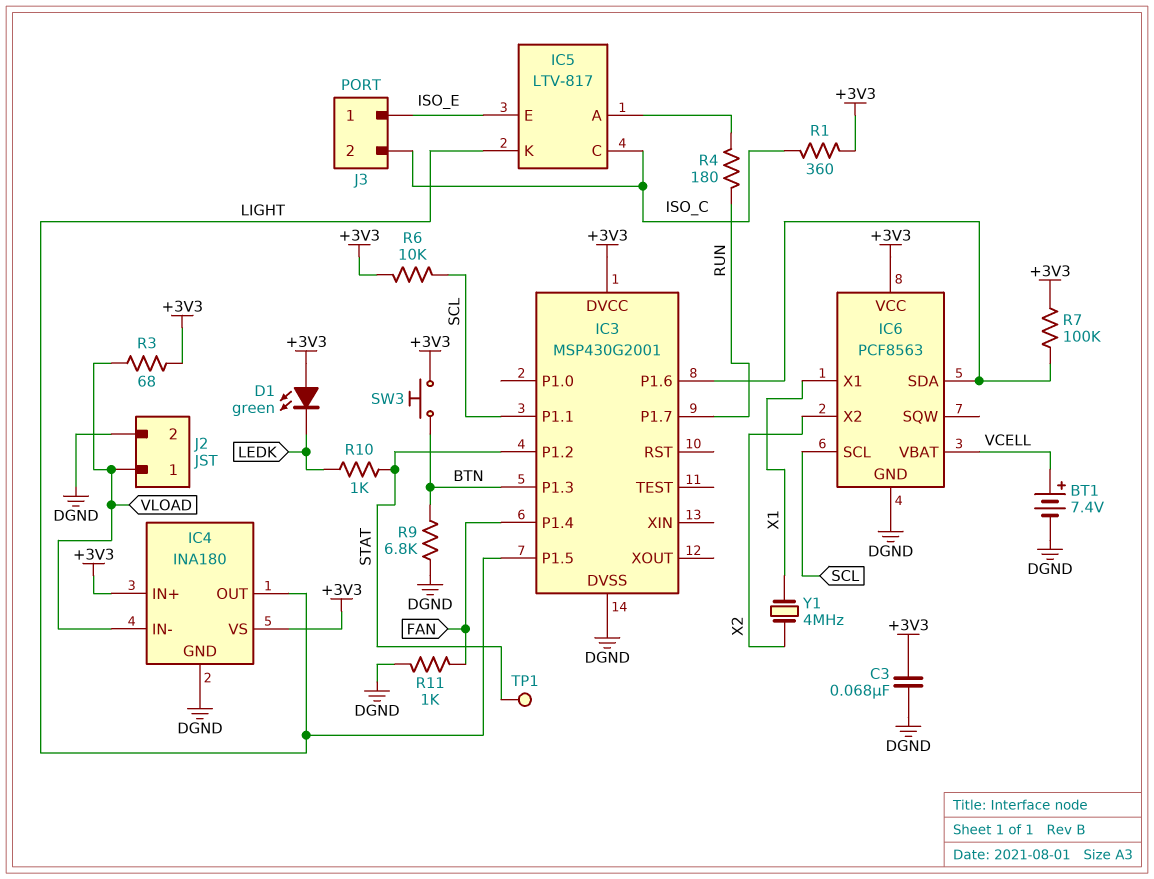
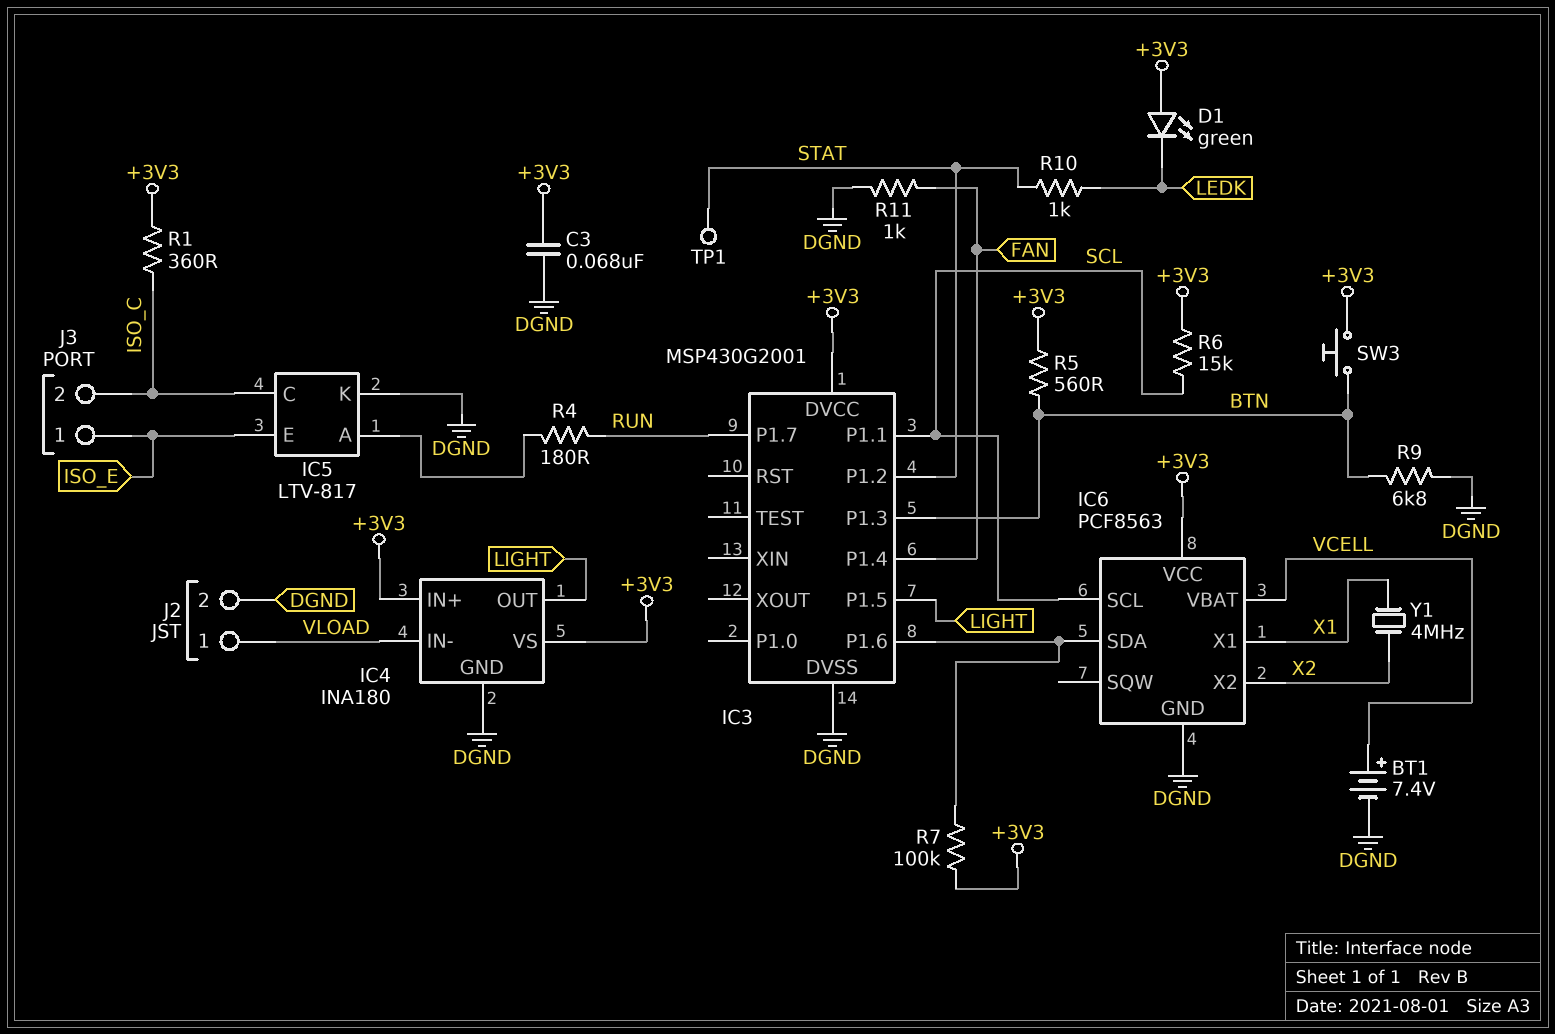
IC5 pin K: LIGHT -> DGND
R3: 68 (+3V3, VLOAD) -> none
R5: none -> 560 (+3V3, BTN)
R6: 10k (+3V3, SCL) -> 15k (+3V3, SCL)

